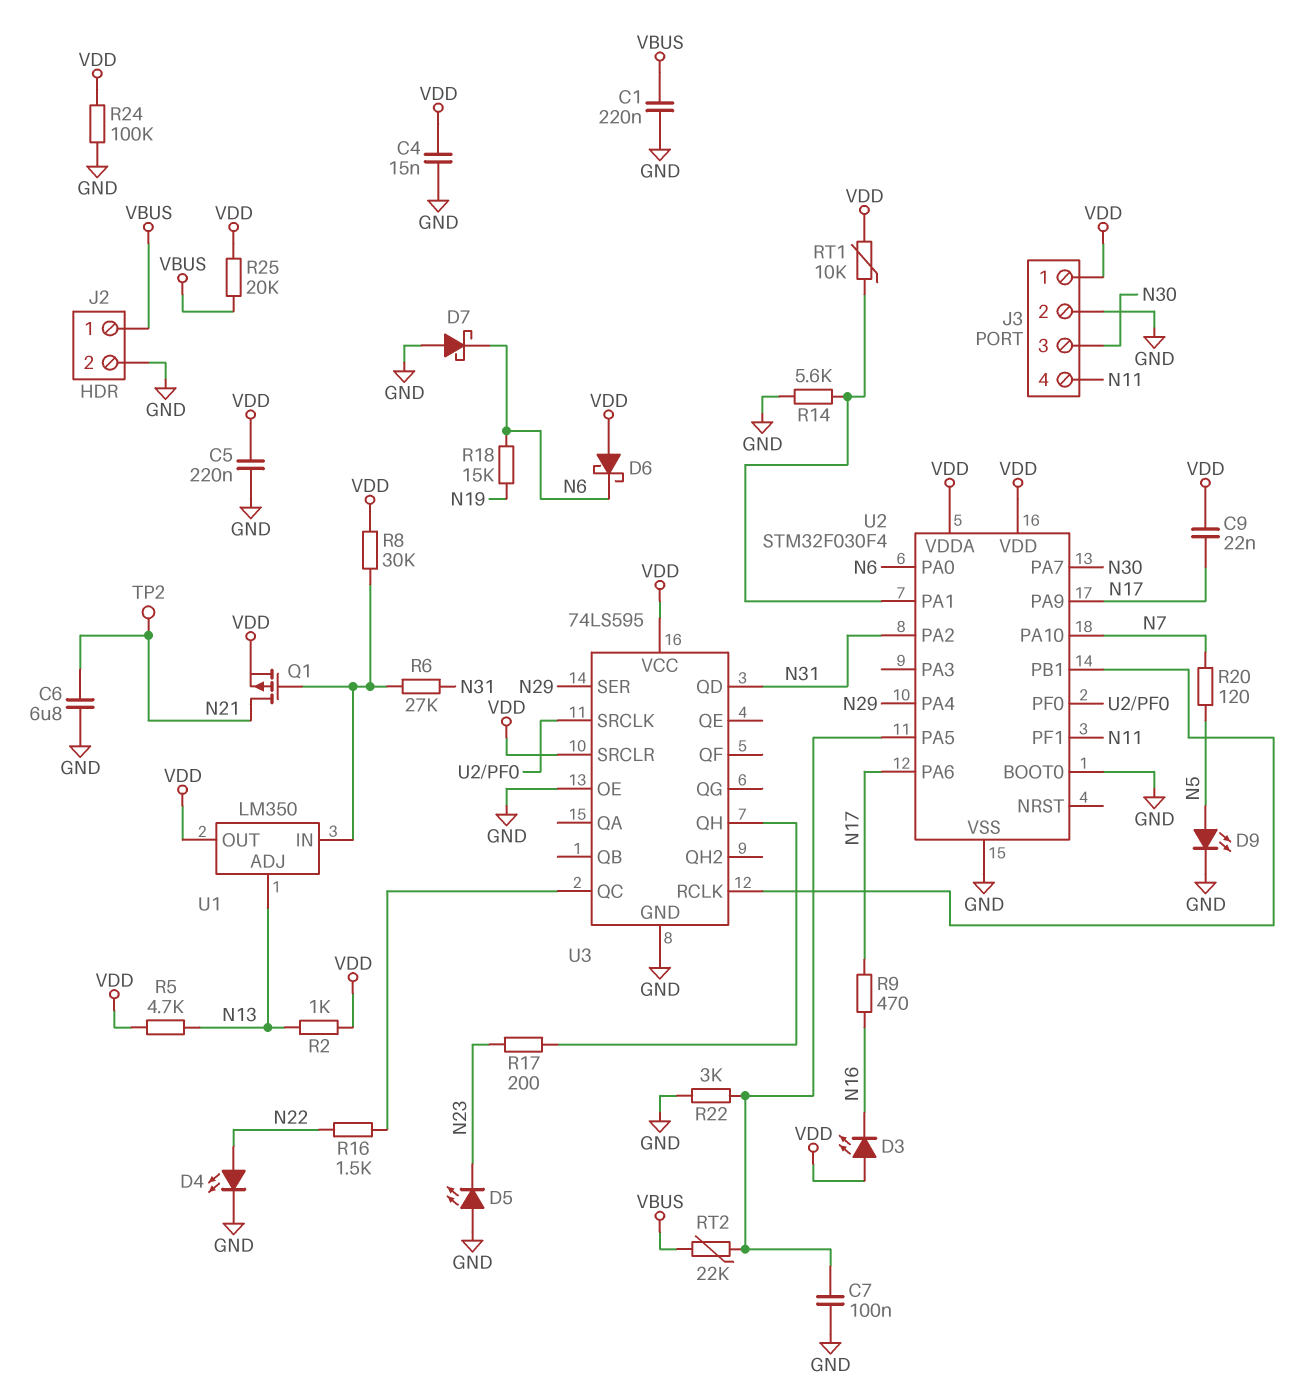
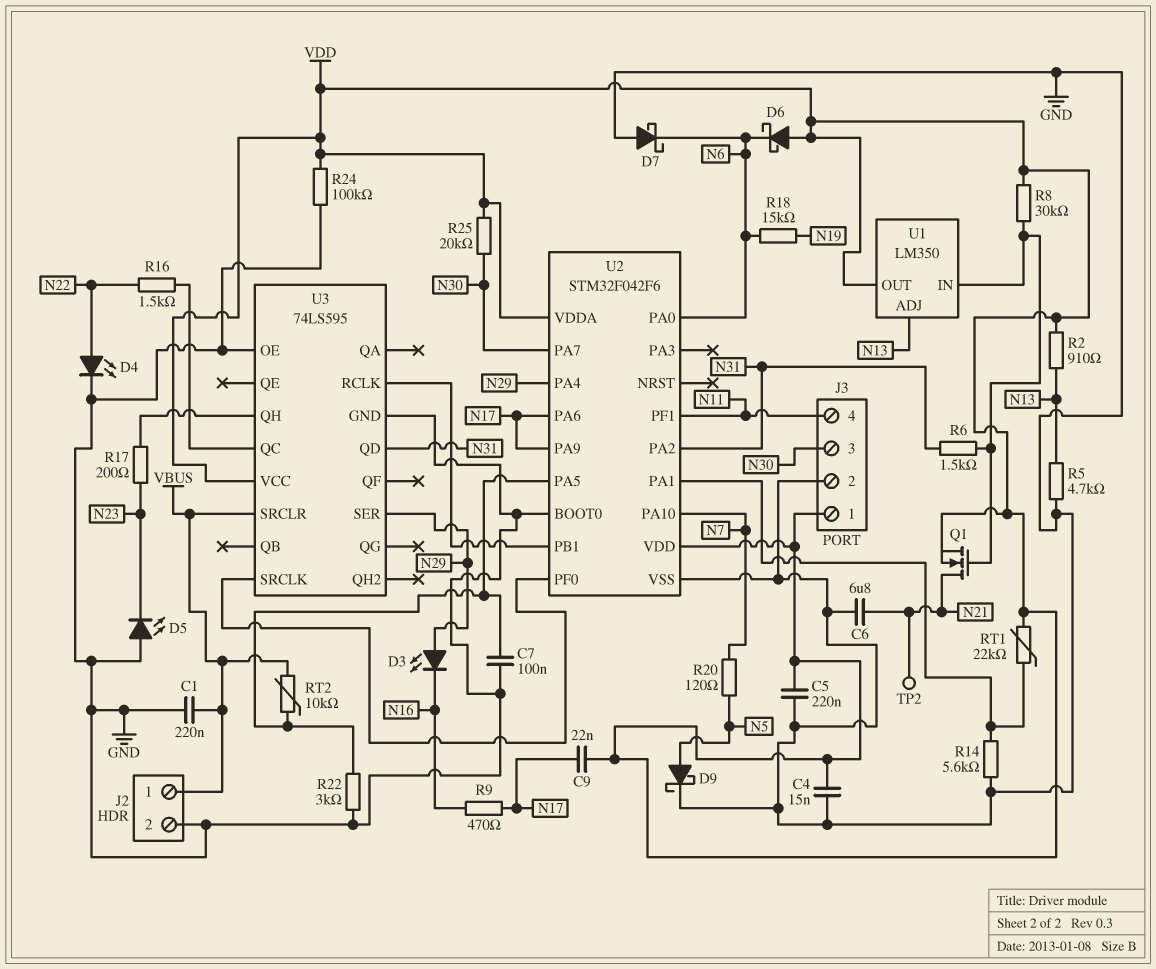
D3: LED (A VDD, K N16) -> LED (A N29, K N16)
D9: LED (A N5, K GND) -> schottky (A N5, K GND)
Q1: PMOS (G U1/IN, D N21, S VDD) -> NMOS (G U1/IN, D N21, S VDD)
R2: 1k (N13, VDD) -> 910 (N13, VDD)
R5: 4.7k (N13, VDD) -> 4.7k (GND, N13)
R6: 27k (N31, U1/IN) -> 1.5k (N31, U1/IN)
R25: 20k (VBUS, VDD) -> 20k (N30, VDD)
RT1: 10k (U2/PA1, VDD) -> 22k (U2/PA1, VDD)
RT2: 22k (U2/PA5, VBUS) -> 10k (U2/PA5, VBUS)
U2: STM32F030F4 -> STM32F042F6
U3 pin SRCLR: VDD -> VBUS

